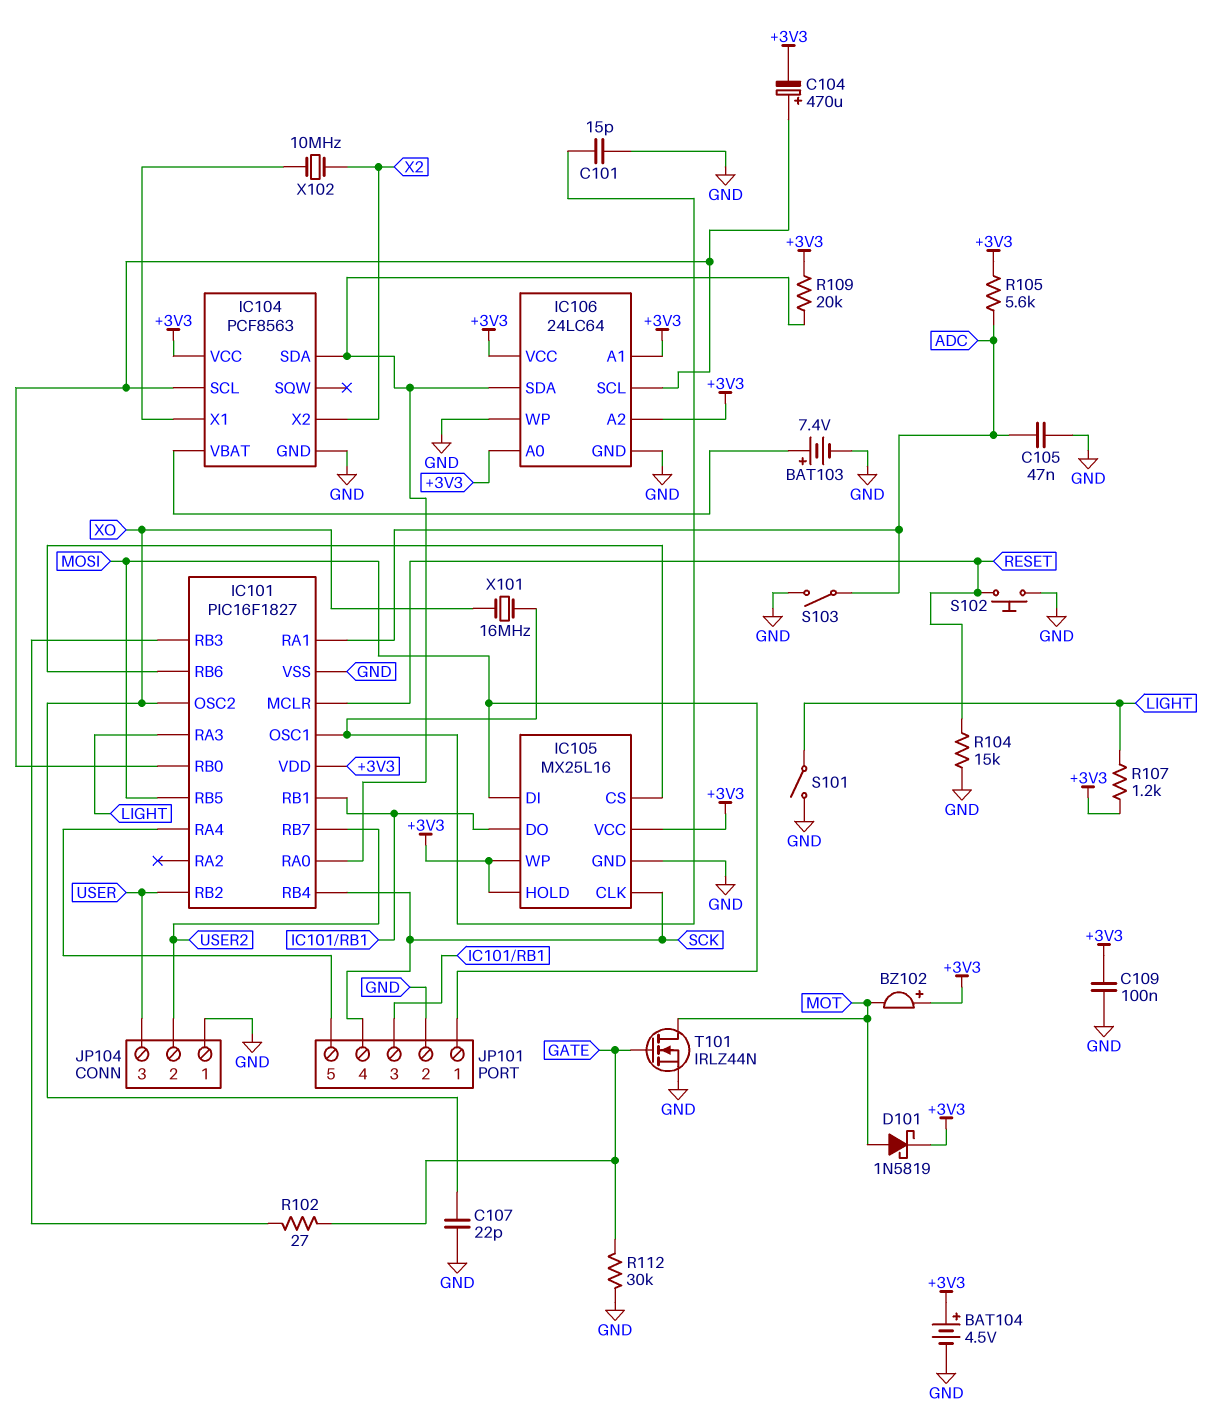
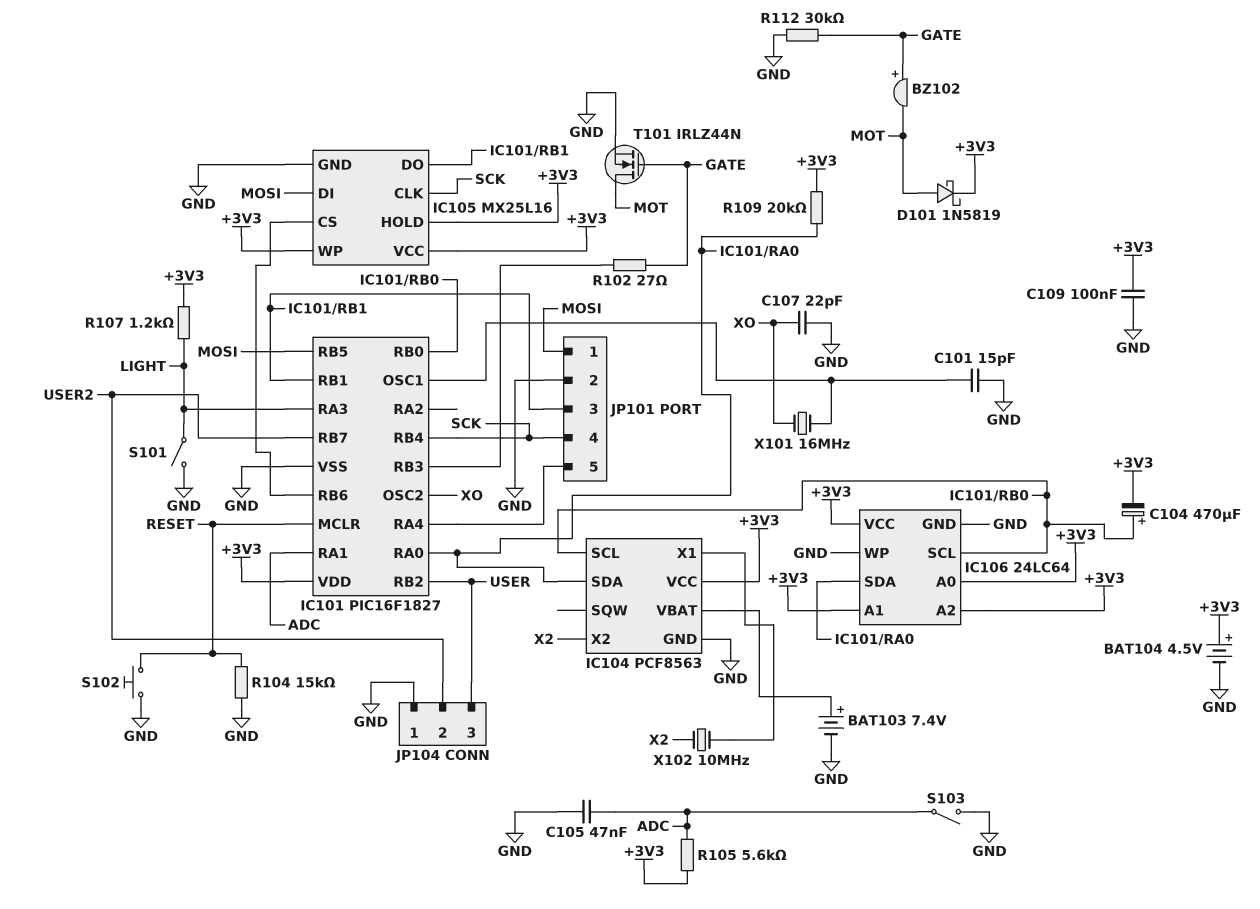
BZ102: buzzer (plus +3V3, minus MOT) -> buzzer (plus GATE, minus MOT)

